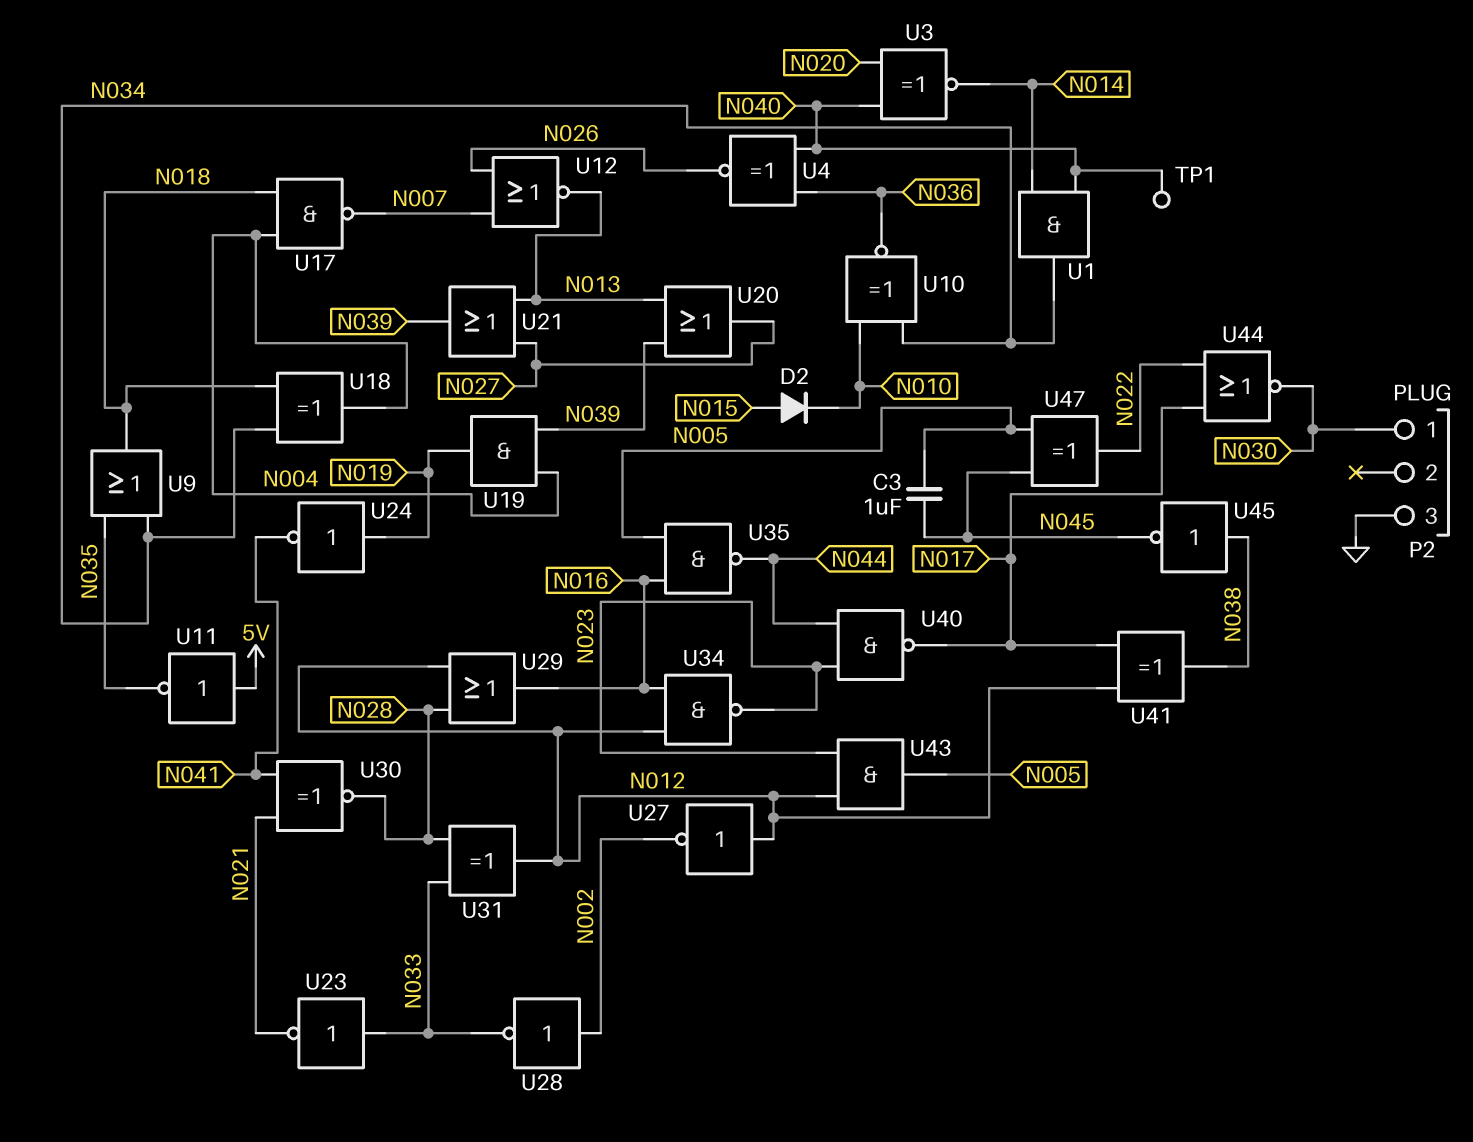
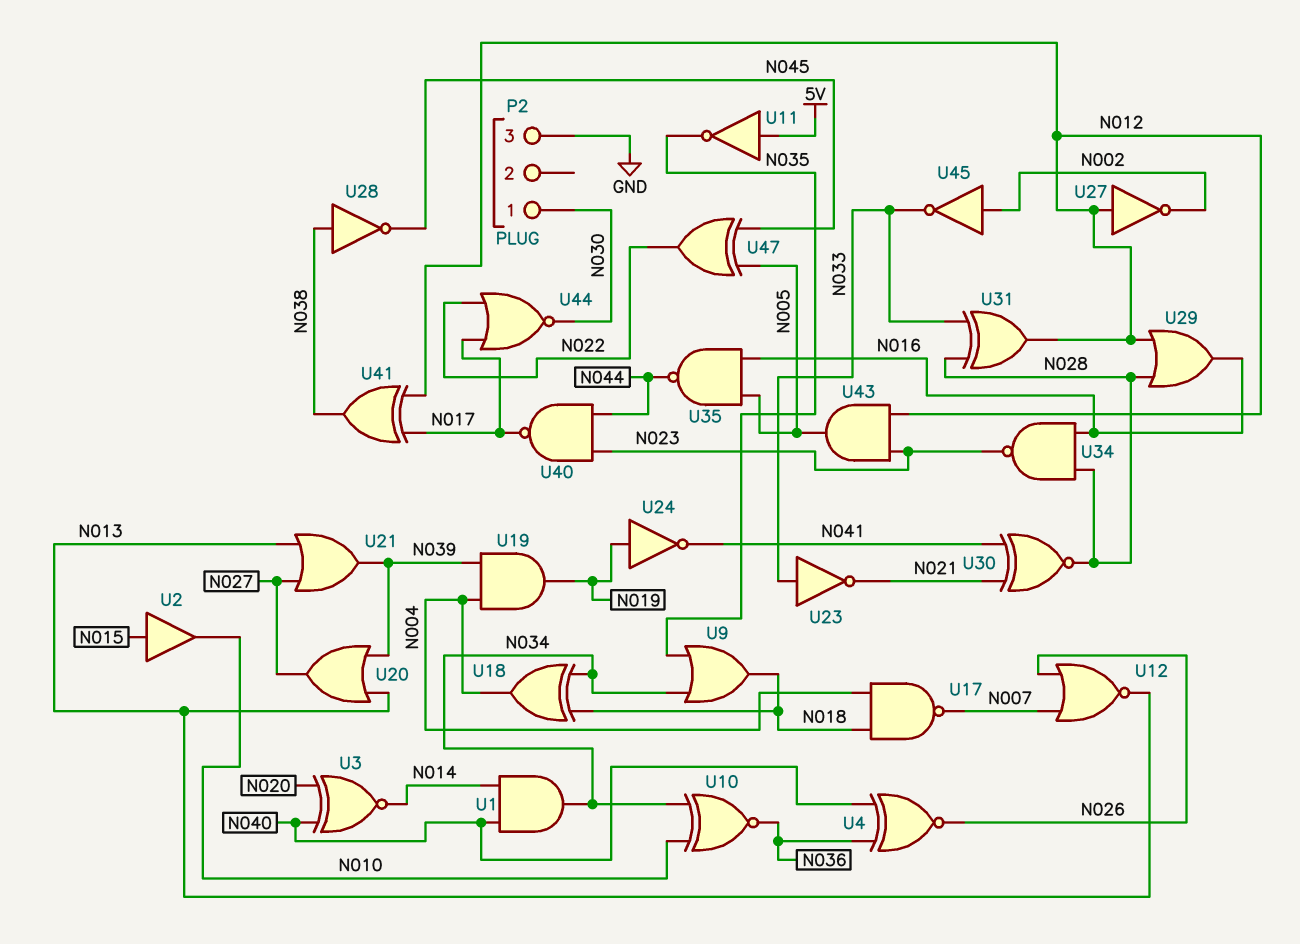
C3: 1uF (N005, N045) -> none
D2: diode (A N015, K N010) -> none
TP1: test point (N040) -> none
U2: none -> buffer (in N015, out N010)
U28: NOT (in N002, out N033) -> NOT (in N038, out N045)
U34: NAND (in N012, in N016, out N023) -> NAND (in N016, in N028, out N023)
U45: NOT (in N038, out N045) -> NOT (in N002, out N033)

